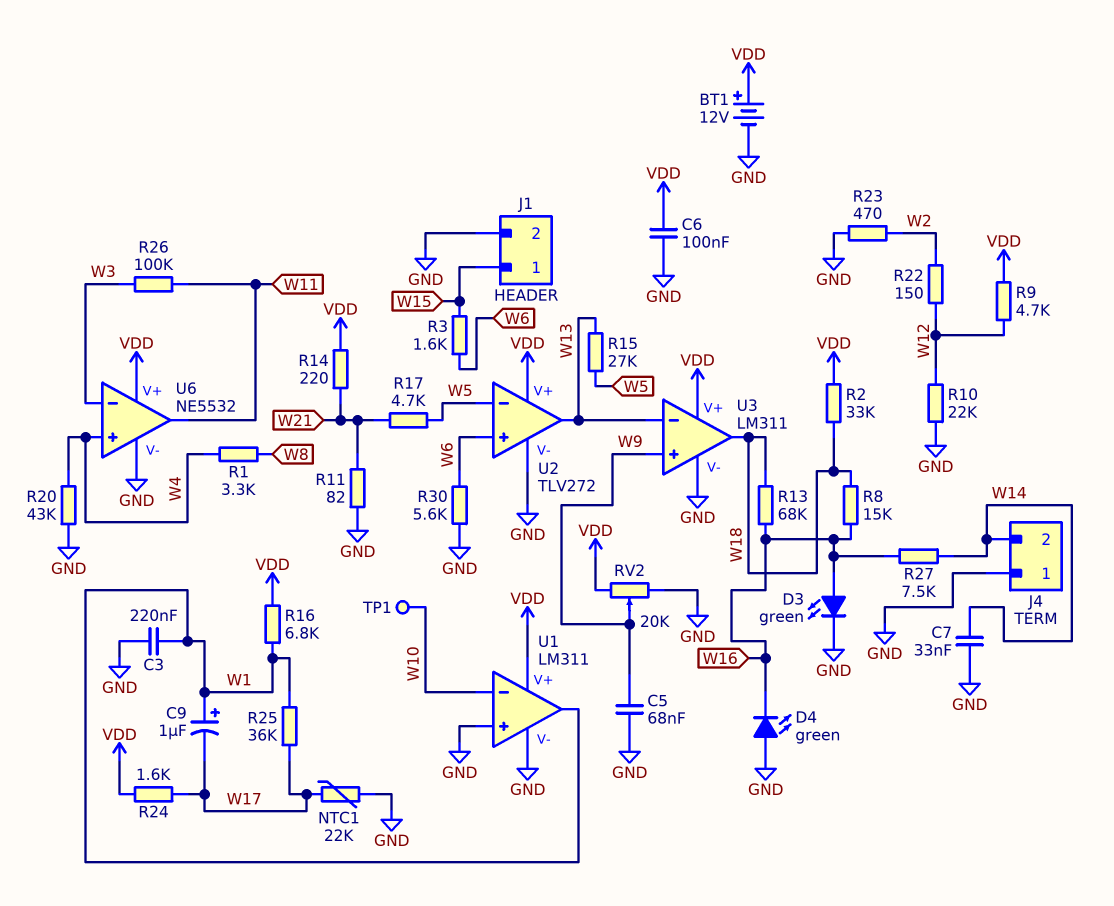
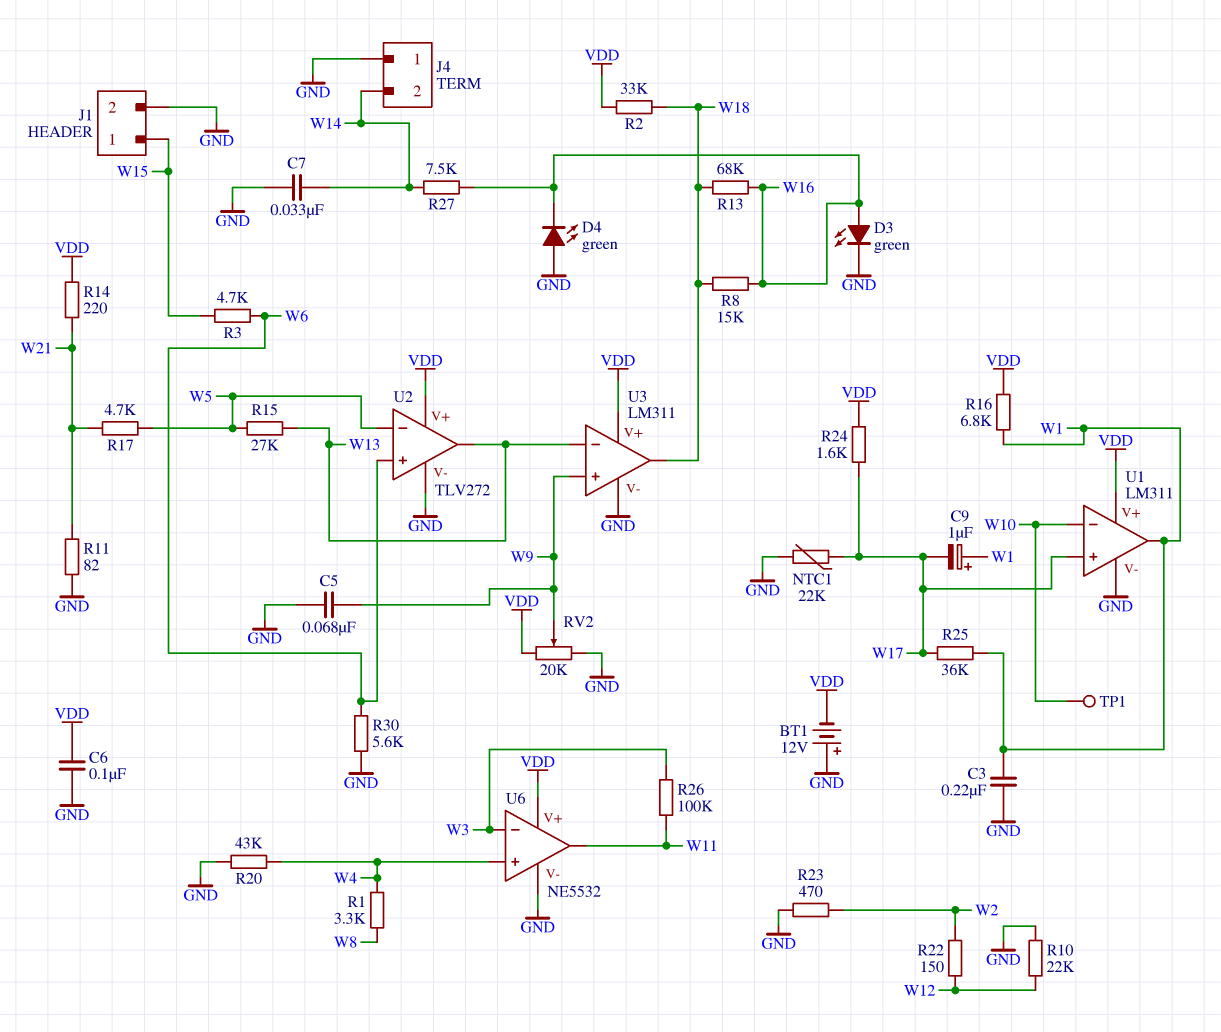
BT1: 12V (plus VDD, minus GND) -> 12V (plus GND, minus VDD)
R3: 1.6k (W6, W15) -> 4.7k (W6, W15)
R9: 4.7k (VDD, W12) -> none
U1 pin in+: GND -> W17

